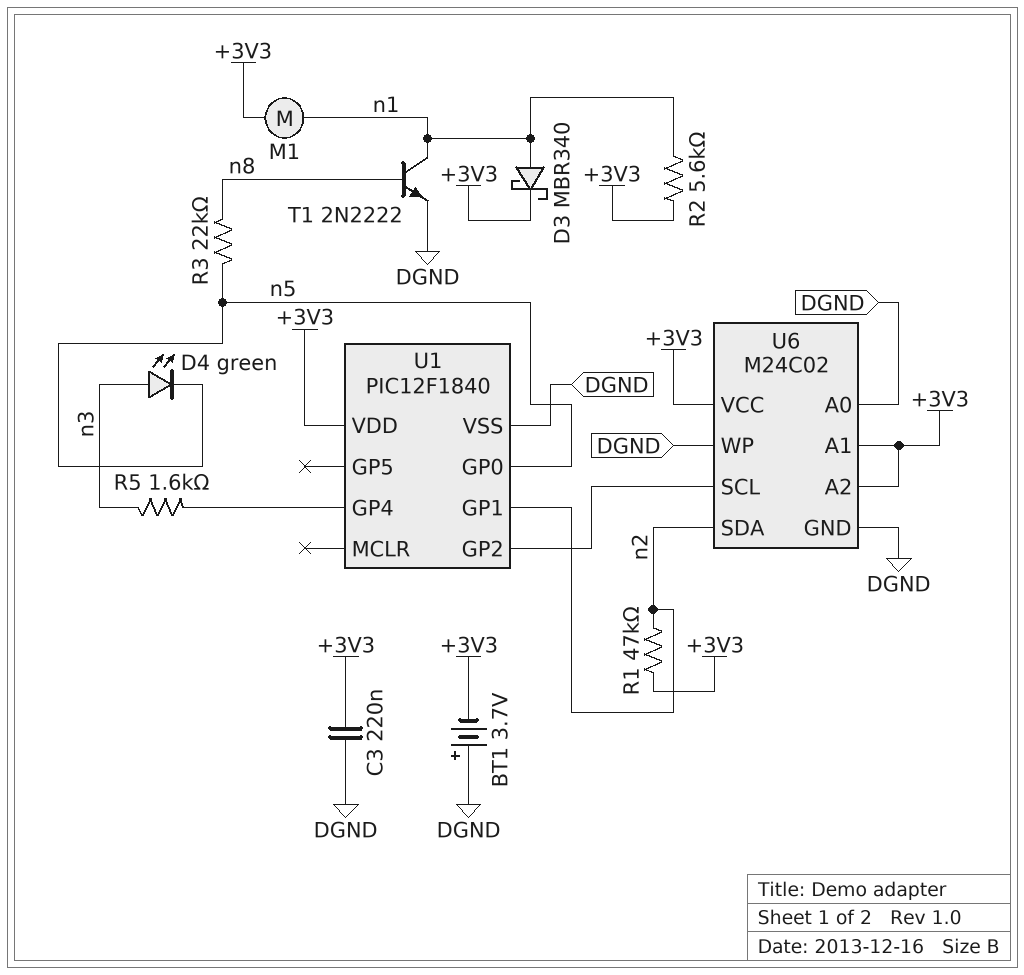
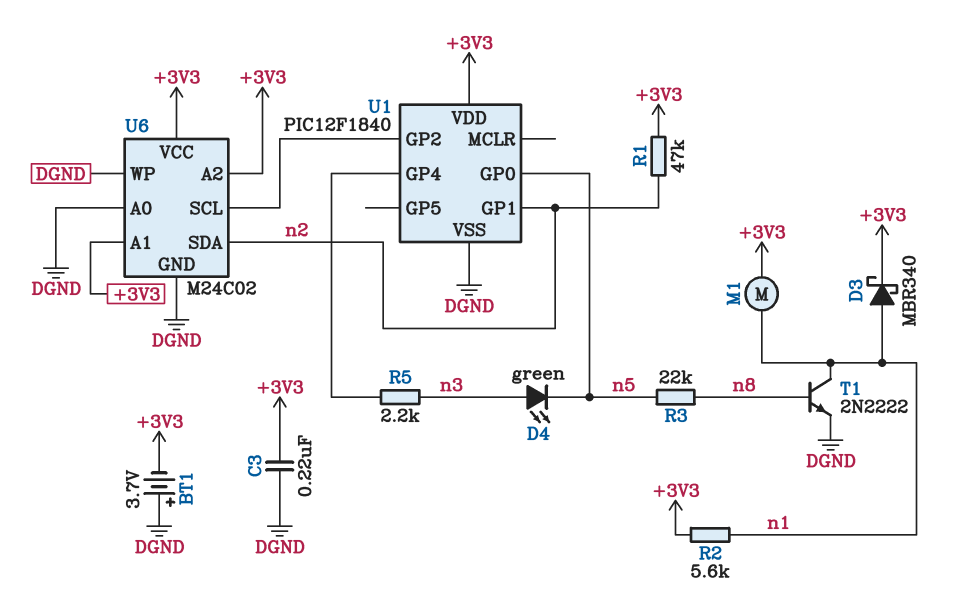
R5: 1.6k (U1/GP4, n3) -> 2.2k (U1/GP4, n3)

